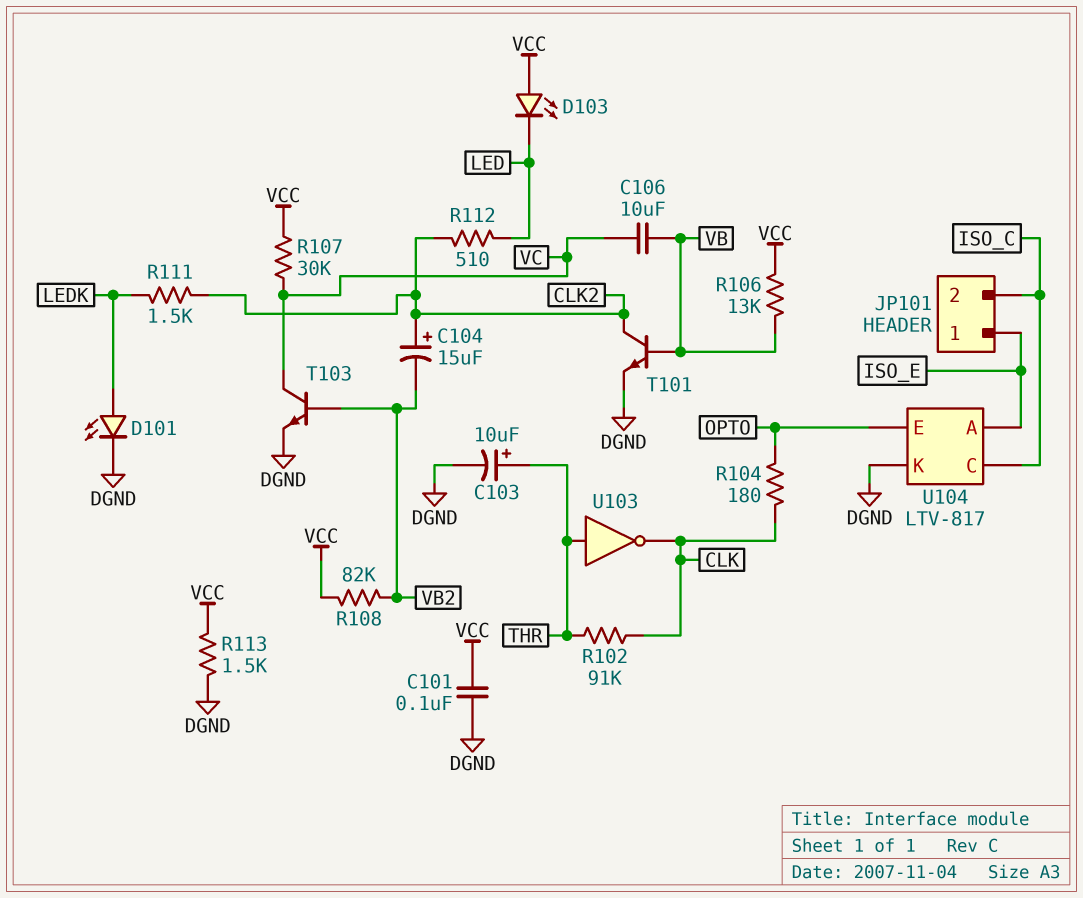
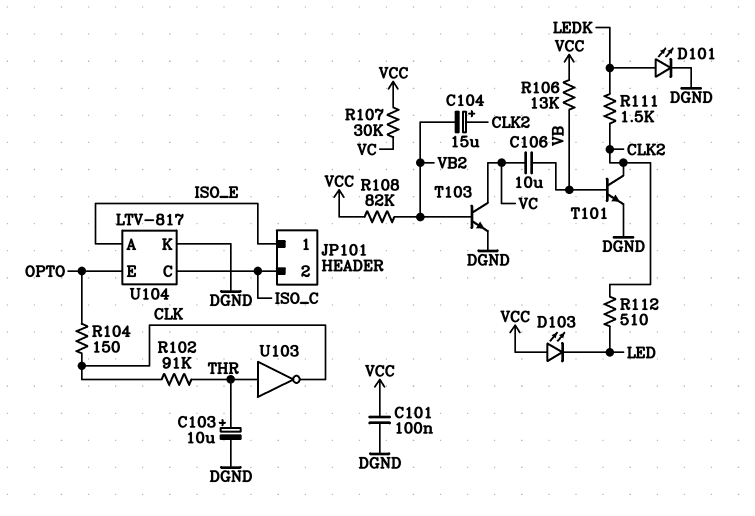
R104: 180 (CLK, OPTO) -> 150 (CLK, OPTO)
R113: 1.5k (DGND, VCC) -> none

